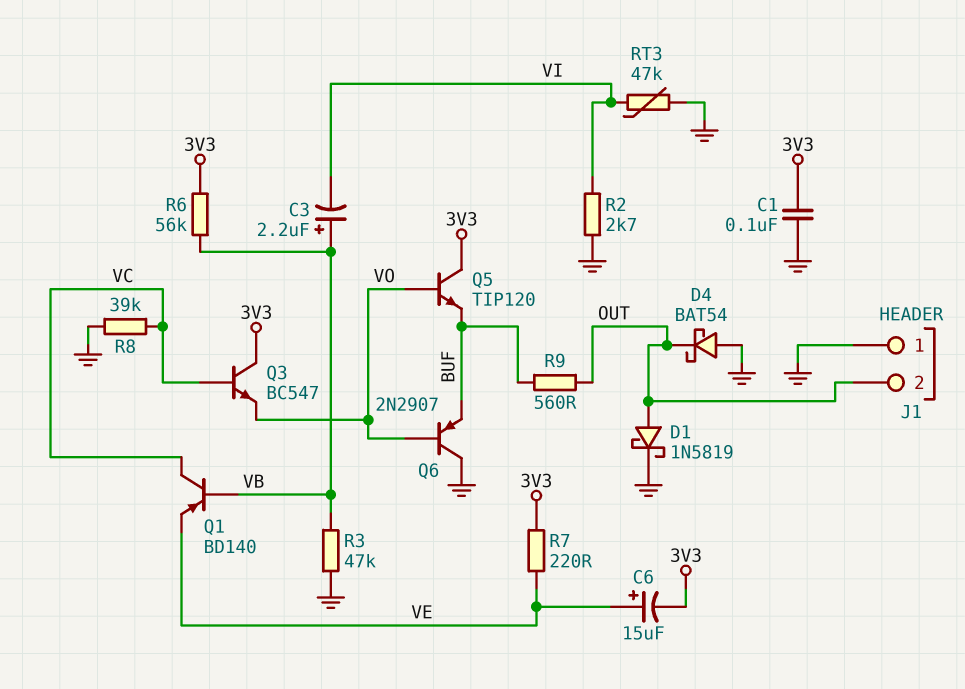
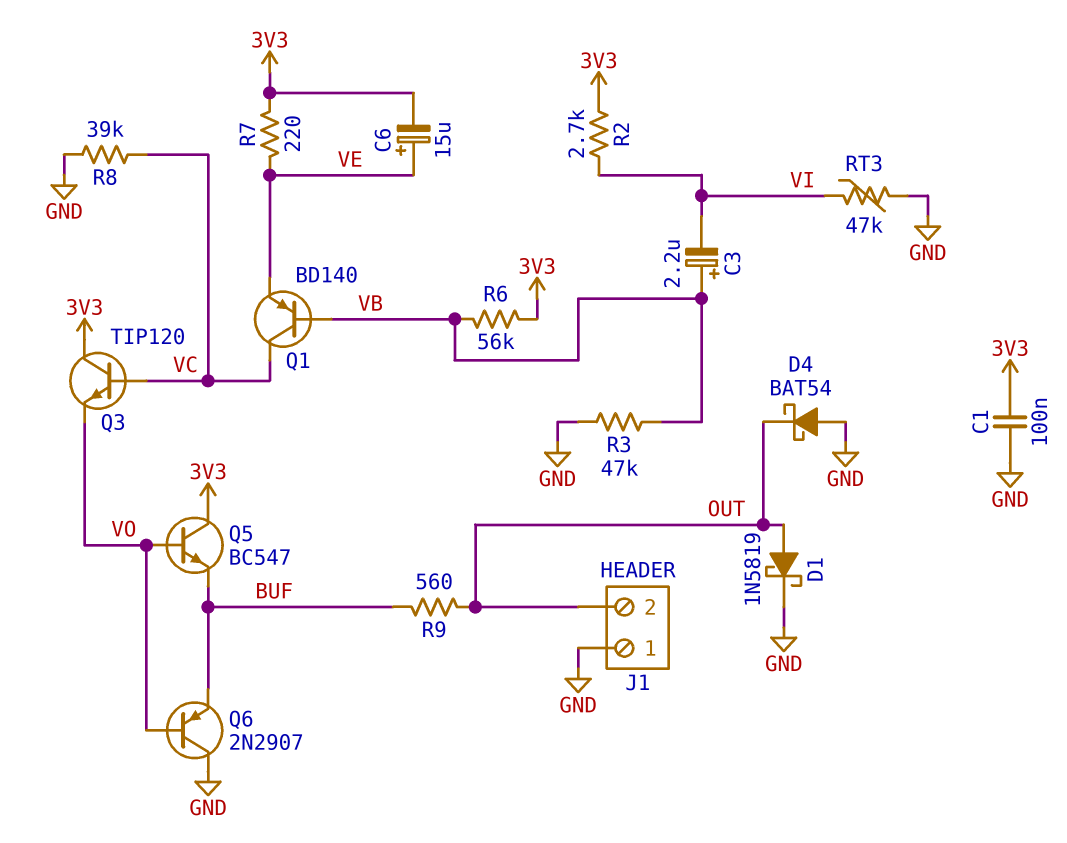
Q3: NPN BC547 (B VC, C 3V3, E VO) -> NPN TIP120 (B VC, C 3V3, E VO)
Q5: NPN TIP120 (B VO, C 3V3, E BUF) -> NPN BC547 (B VO, C 3V3, E BUF)
R2: 2.7k (GND, VI) -> 2.7k (3V3, VI)

